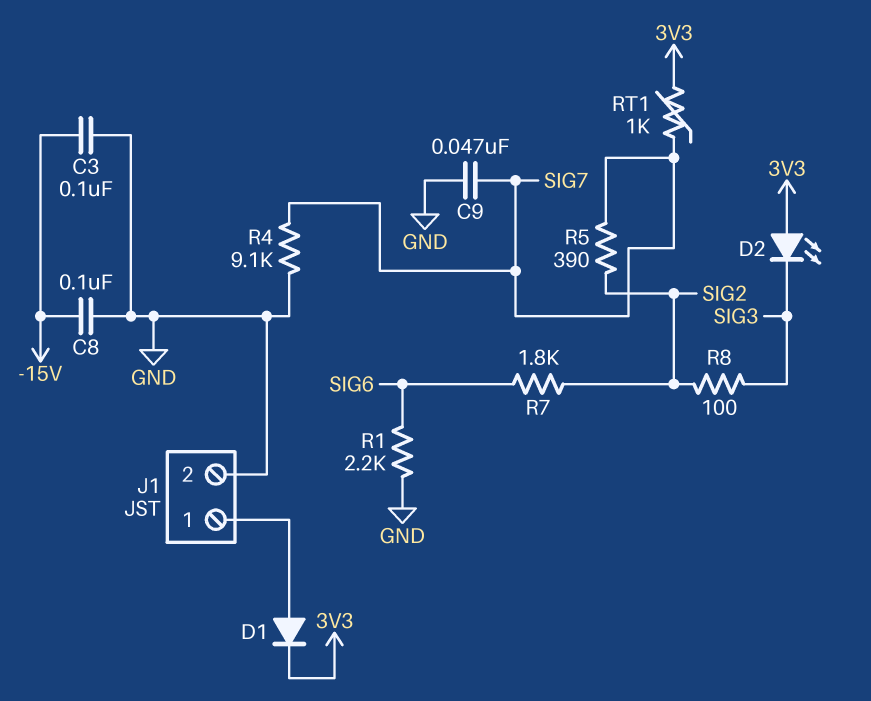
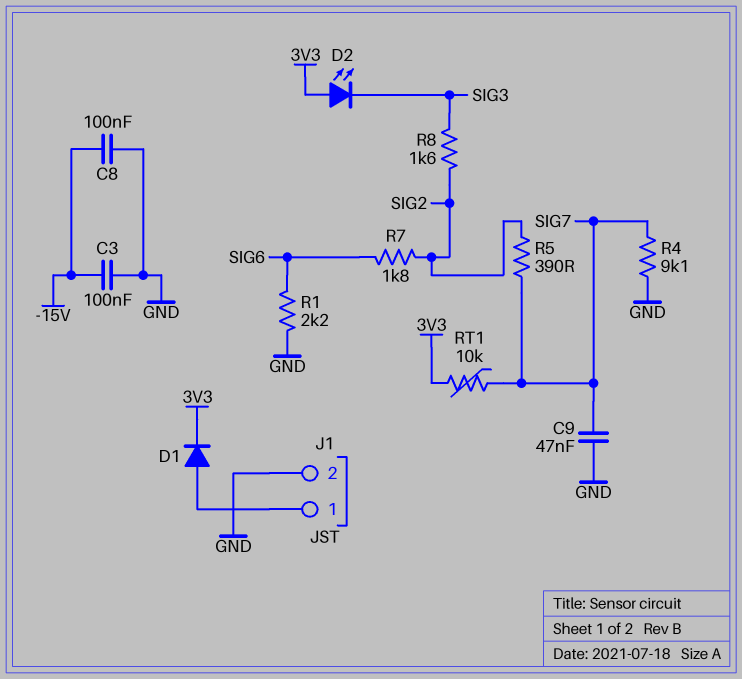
R8: 100 (SIG2, SIG3) -> 1.6k (SIG2, SIG3)
RT1: 1k (3V3, SIG7) -> 10k (3V3, SIG7)

